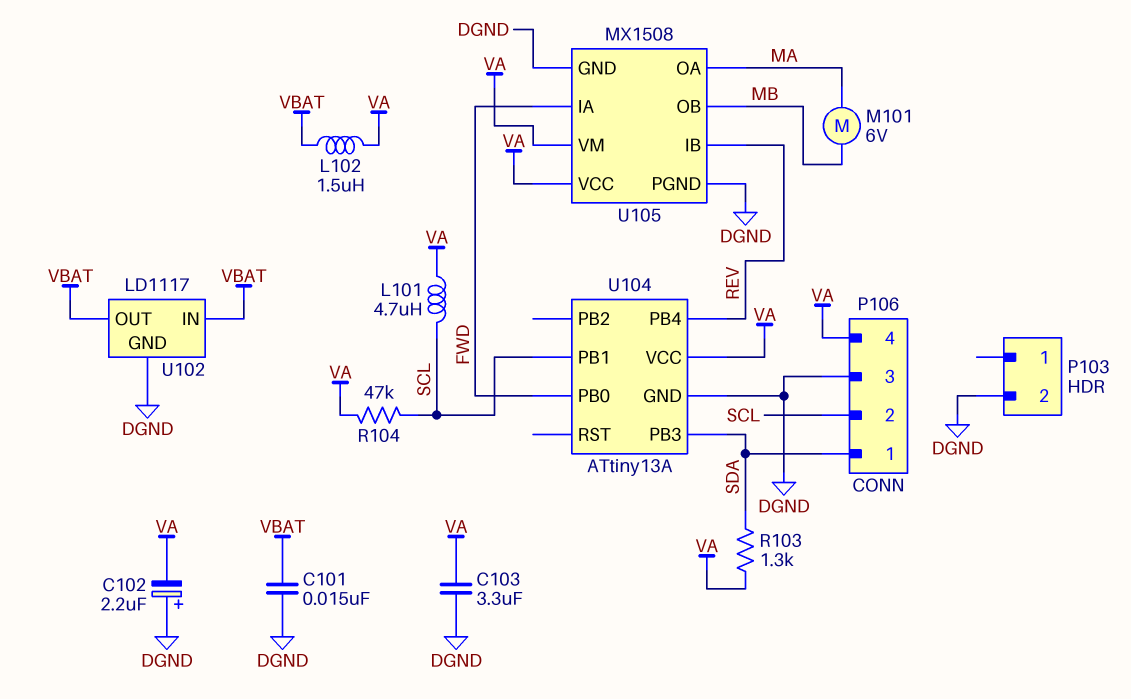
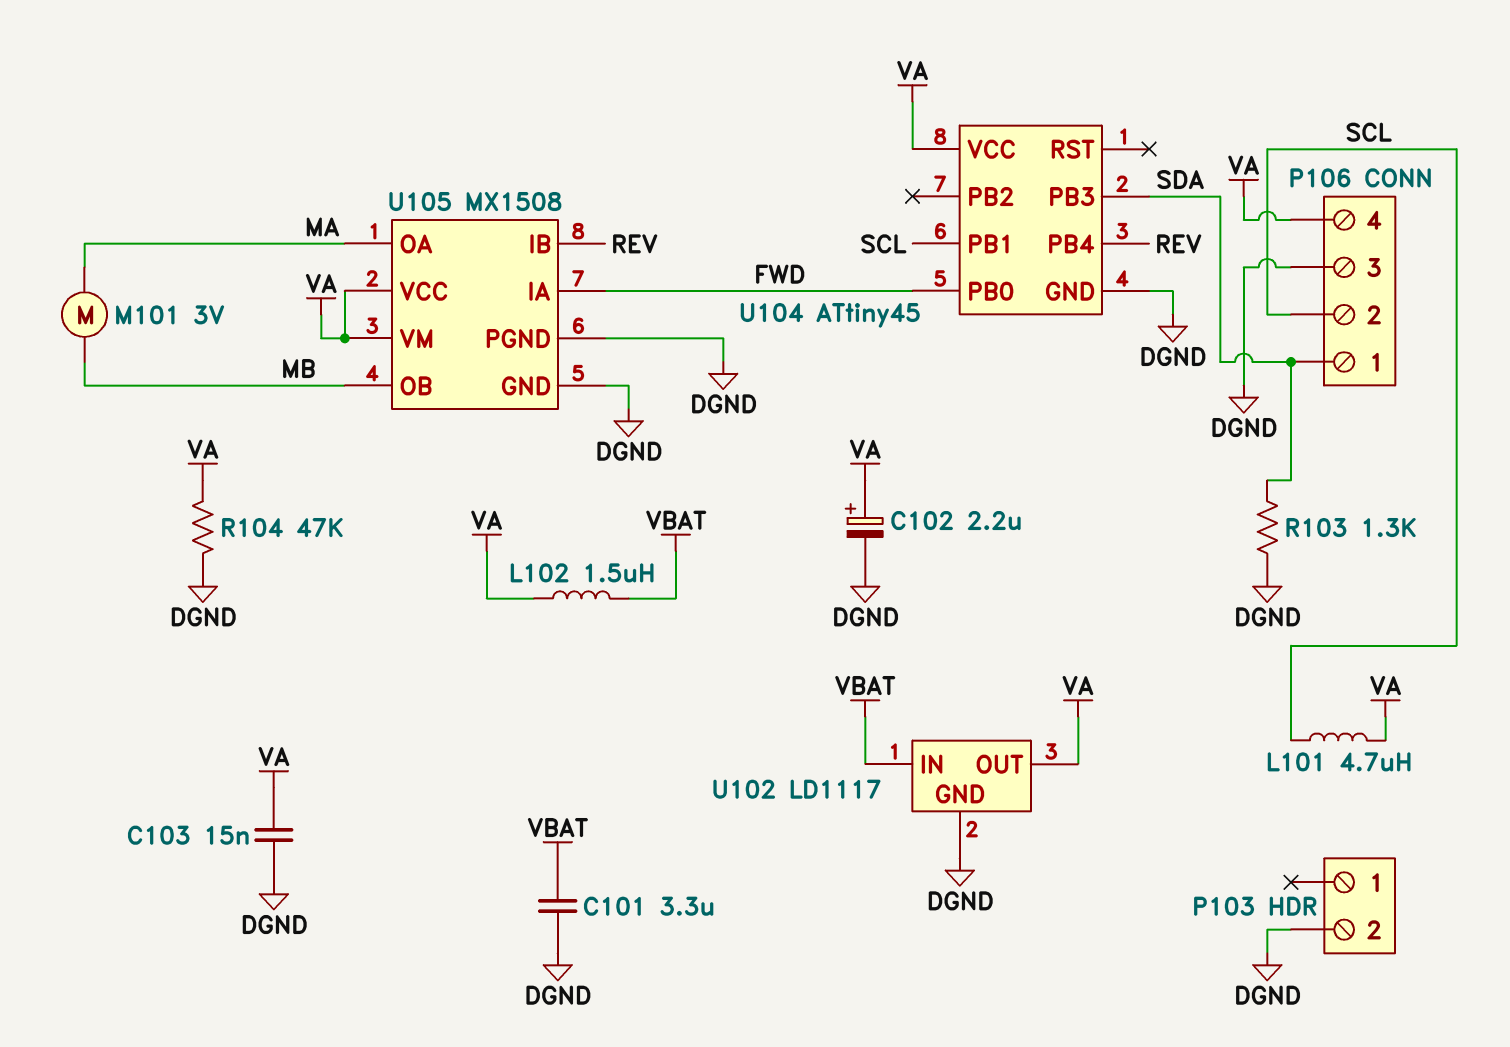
C101: 15nF (DGND, VBAT) -> 3.3uF (DGND, VBAT)
C102: 2.2uF (plus DGND, minus VA) -> 2.2uF (plus VA, minus DGND)
C103: 3.3uF (DGND, VA) -> 15nF (DGND, VA)
M101: motor 6V (MA, MB) -> motor 3V (MA, MB)
R103: 1.3k (SDA, VA) -> 1.3k (DGND, SDA)
R104: 47k (SCL, VA) -> 47k (DGND, VA)
U102 pin OUT: VBAT -> VA
U104: ATtiny13A -> ATtiny45

